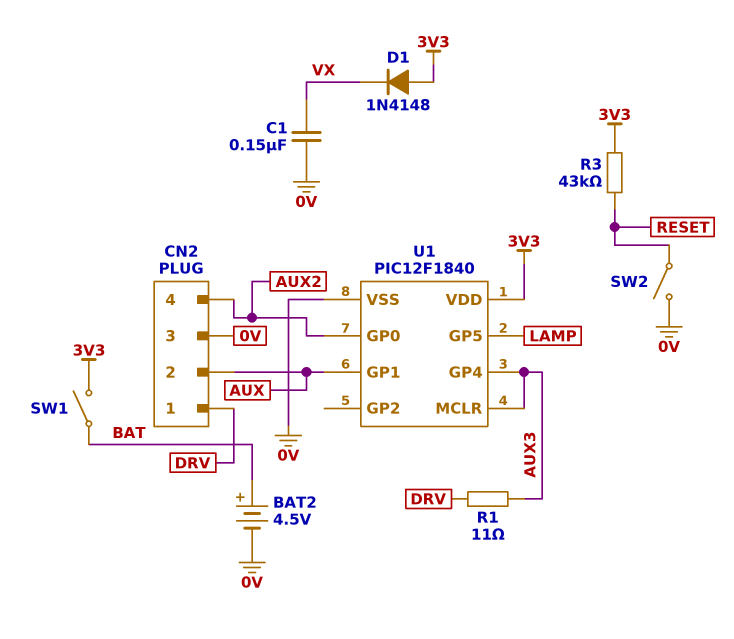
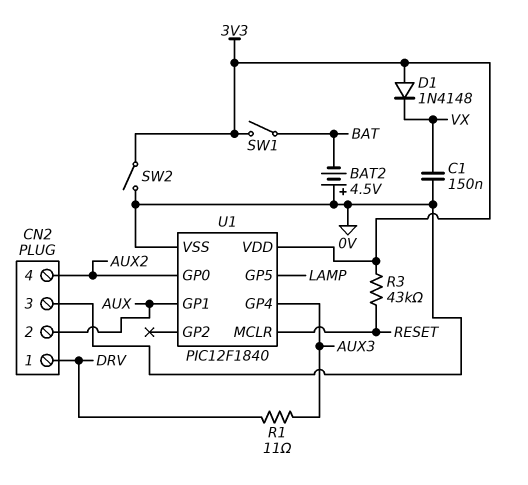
BAT2: 4.5V (plus BAT, minus 0V) -> 4.5V (plus 0V, minus BAT)
SW2: switch (0V, RESET) -> switch (0V, 3V3)
U1 pin MCLR: AUX3 -> RESET

